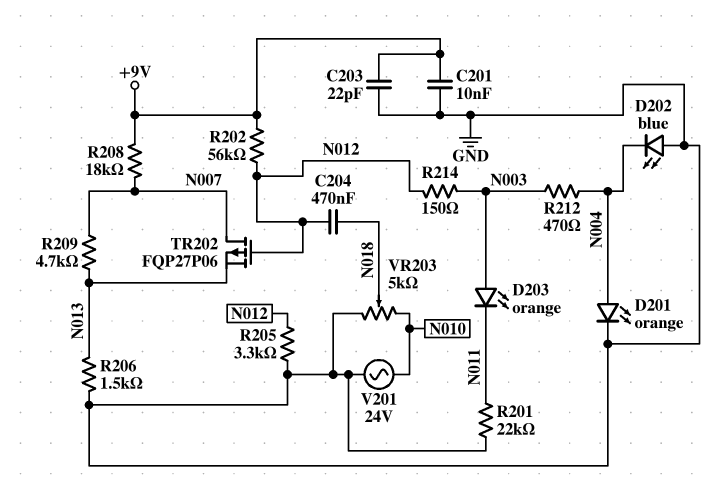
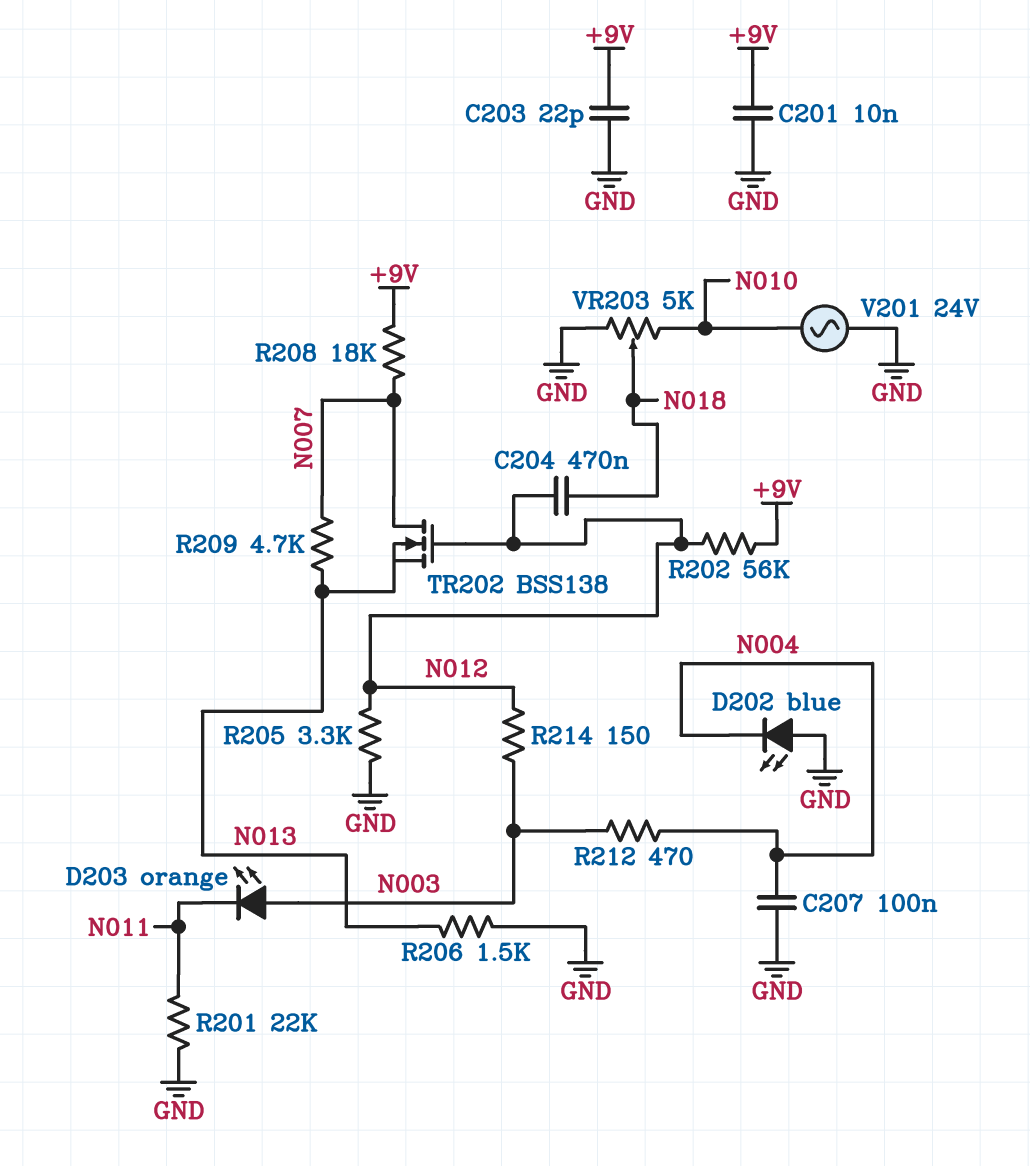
C207: none -> 100nF (GND, N004)
D201: LED orange (A N004, K GND) -> none
TR202: PMOS FQP27P06 (G N012, D N007, S N013) -> NMOS BSS138 (G N012, D N007, S N013)

